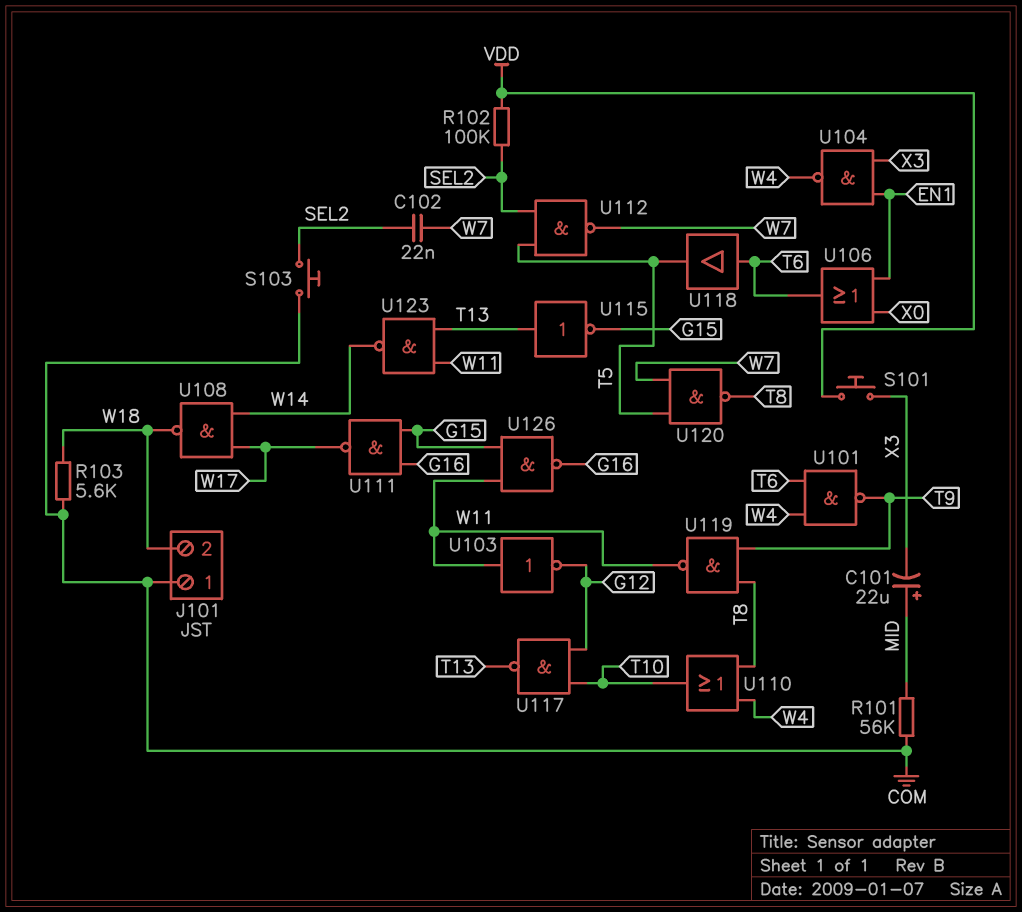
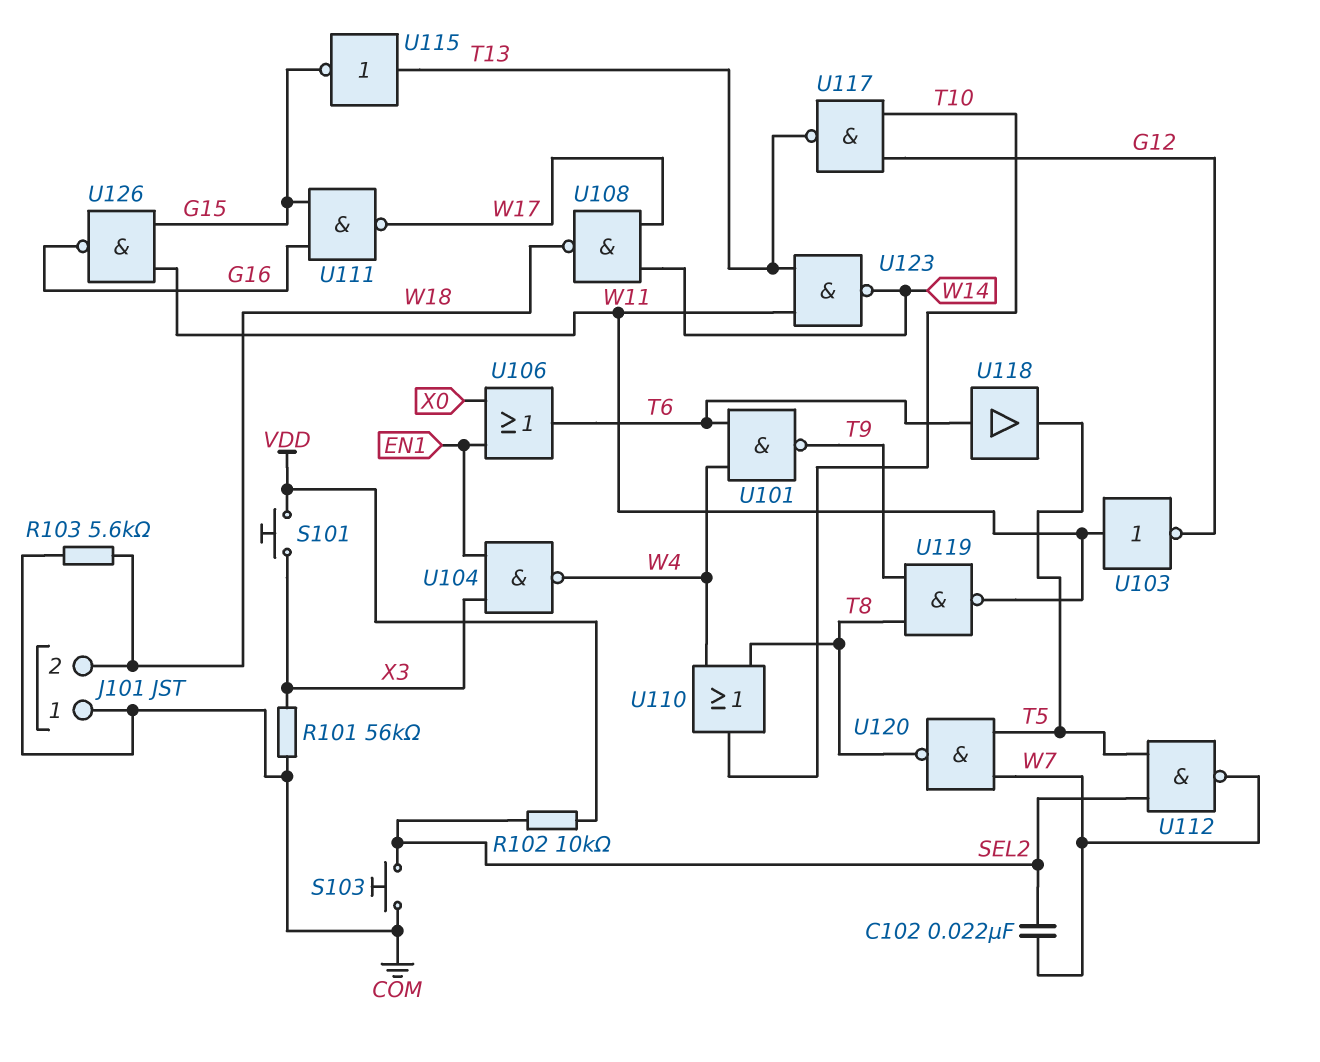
C101: 22uF (plus MID, minus X3) -> none
R101: 56k (COM, MID) -> 56k (COM, X3)
R102: 100k (SEL2, VDD) -> 10k (SEL2, VDD)

